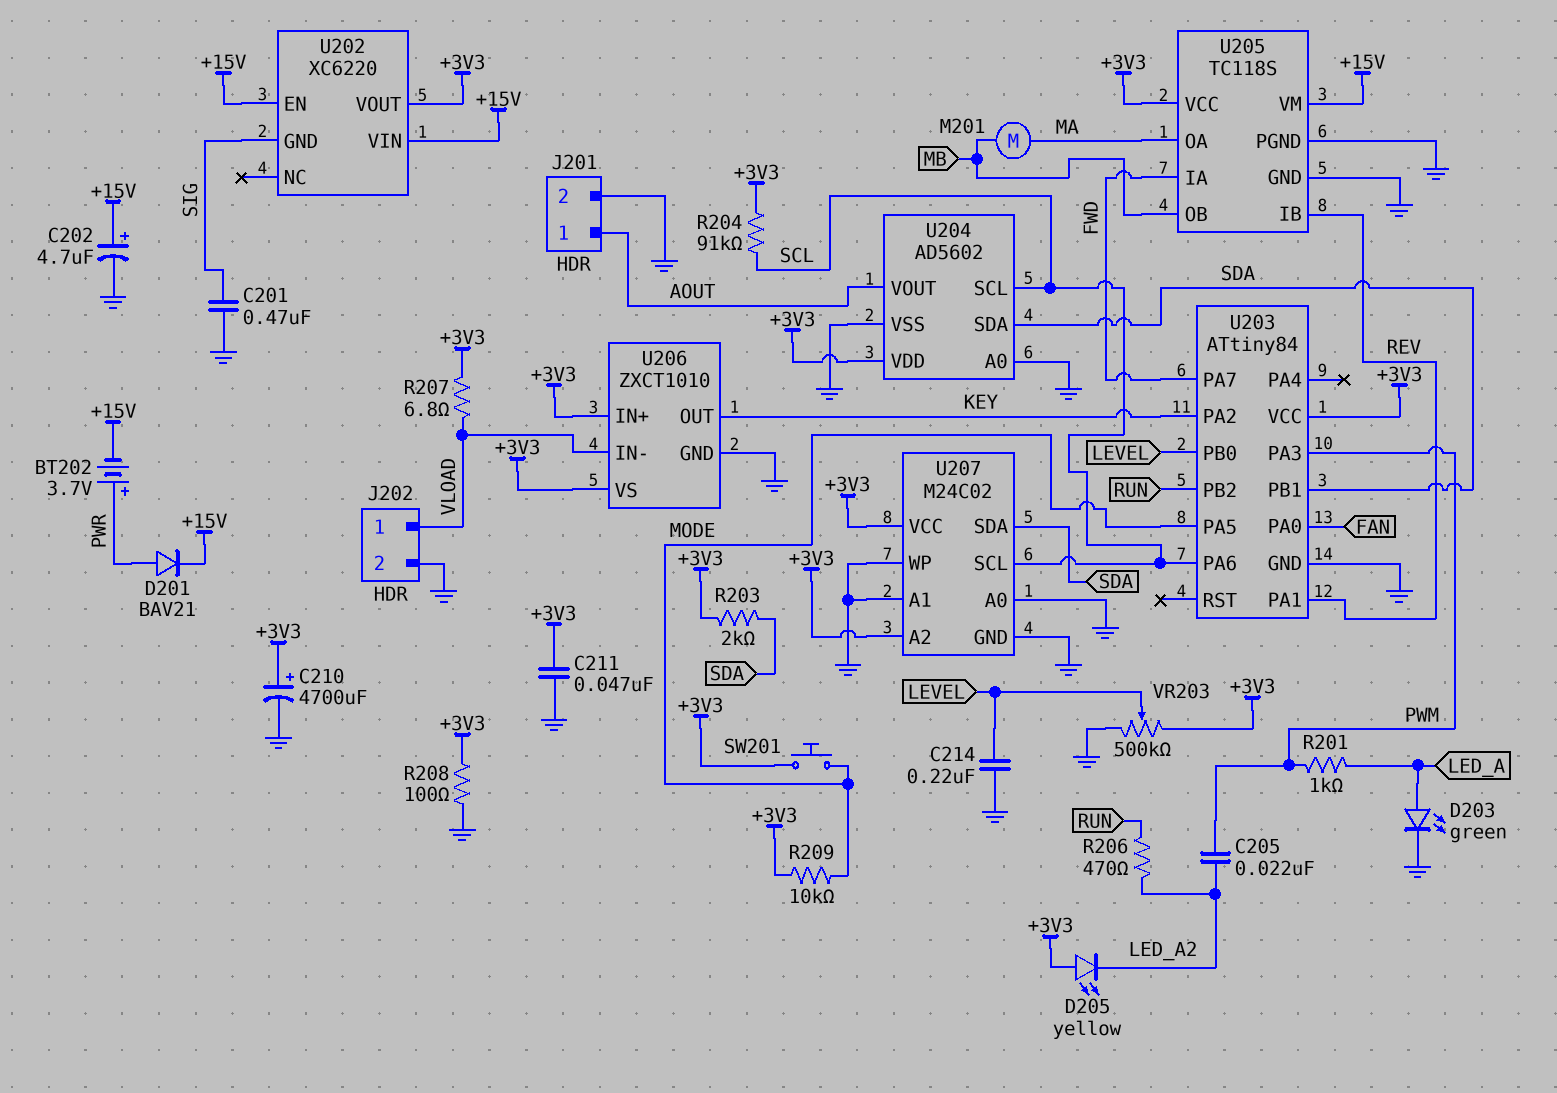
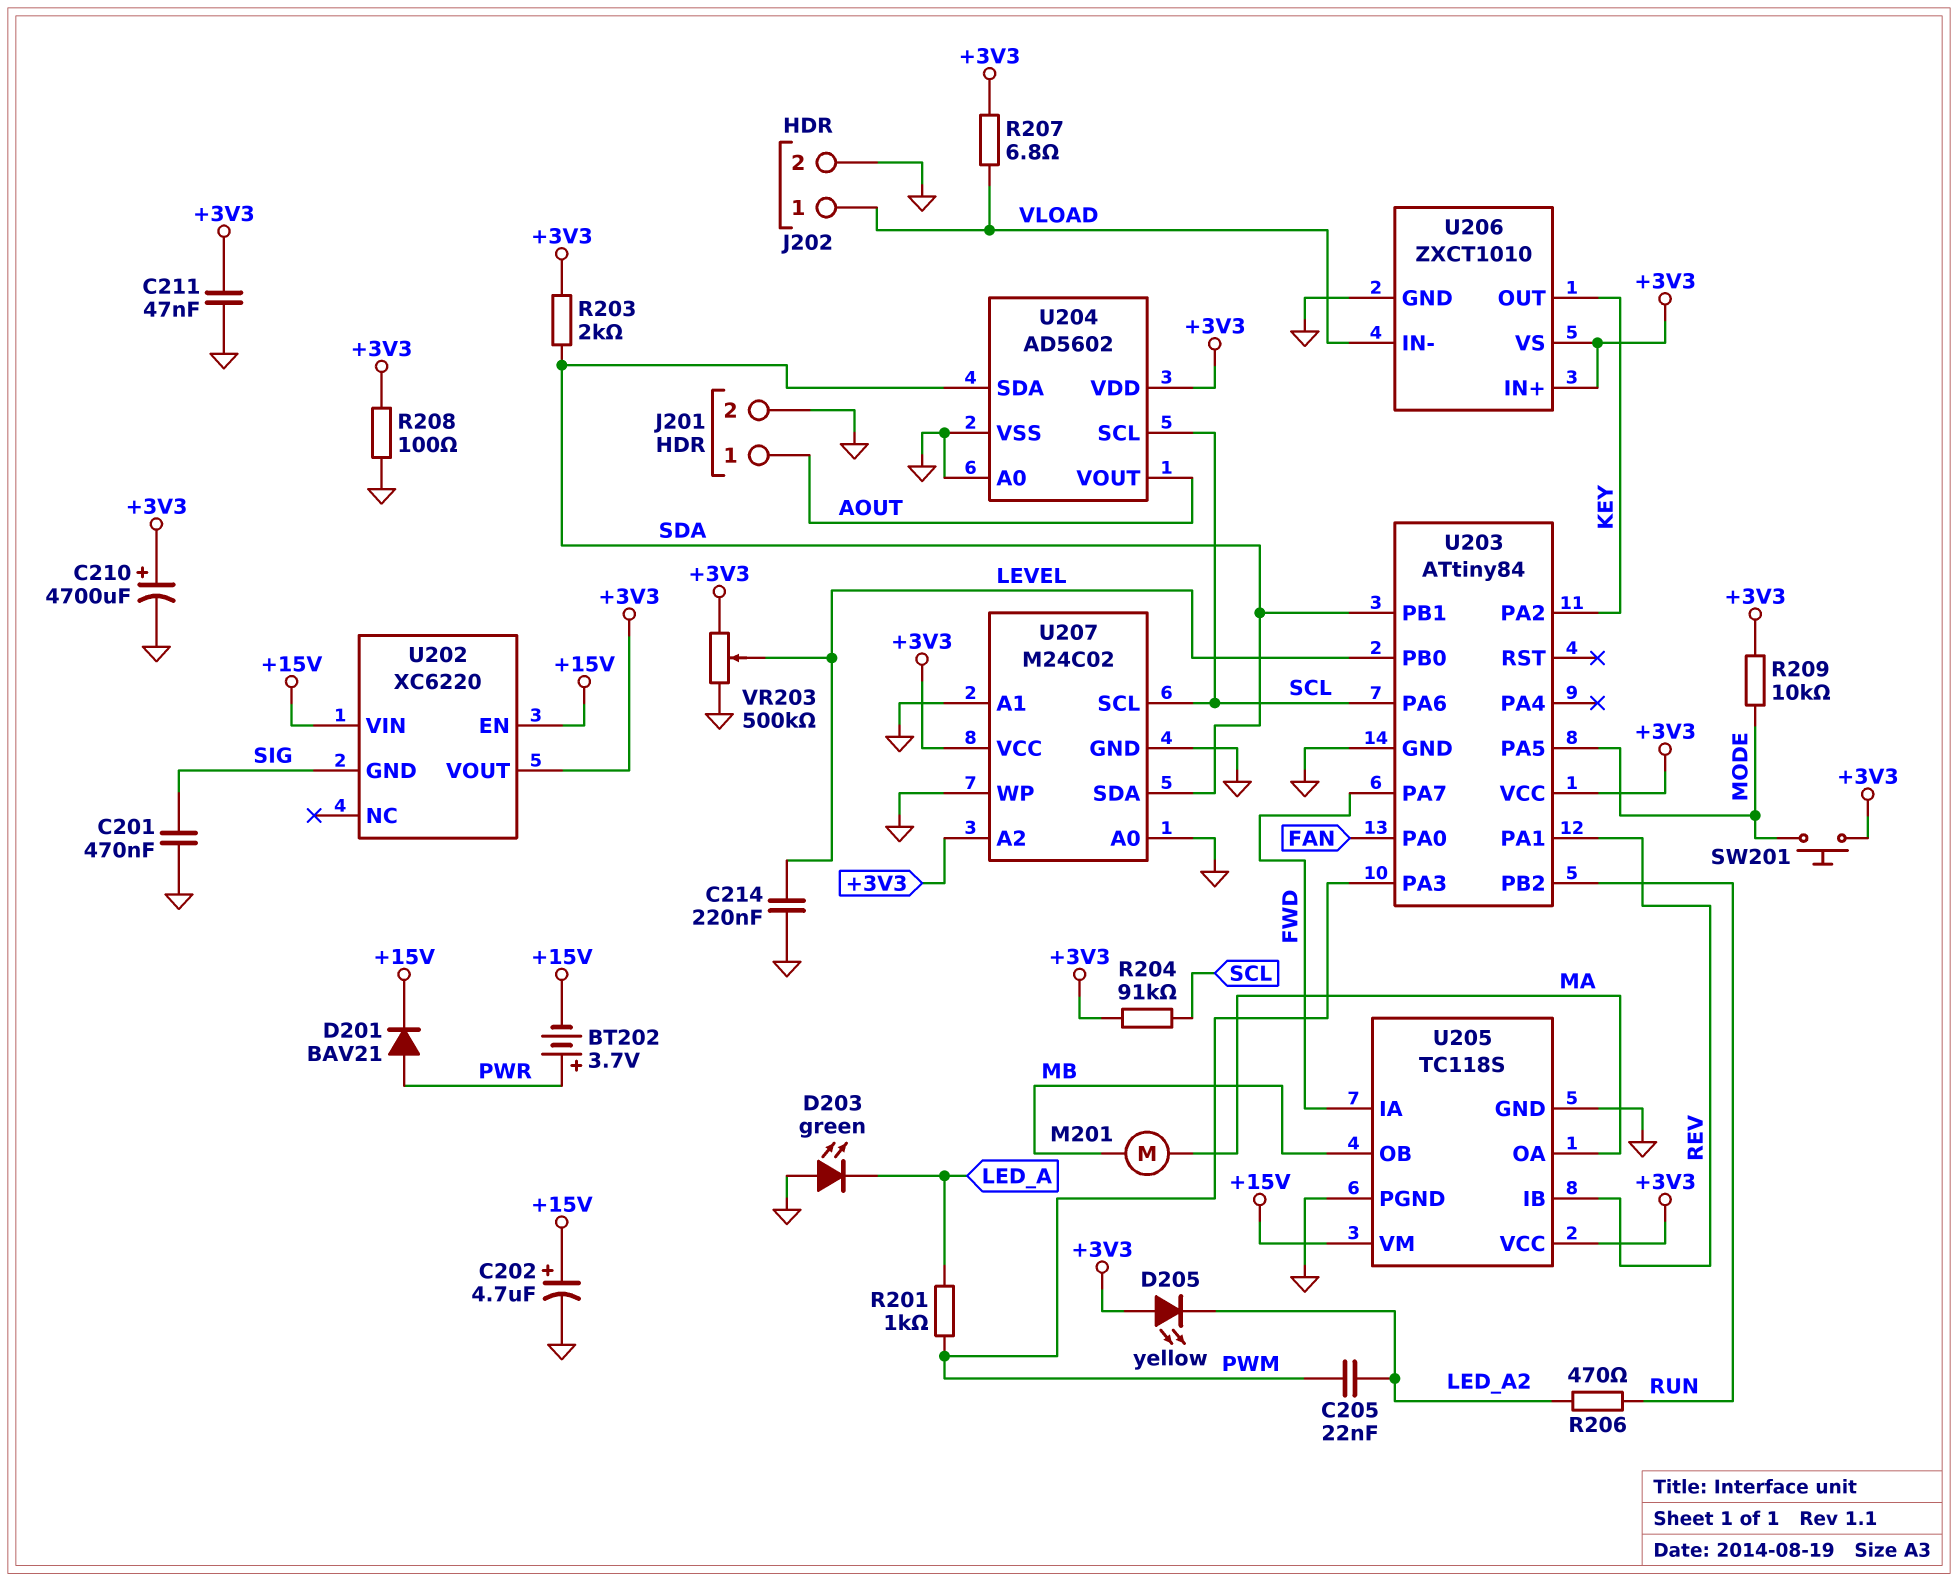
D203: LED green (A LED_A, K GND) -> LED green (A GND, K LED_A)

